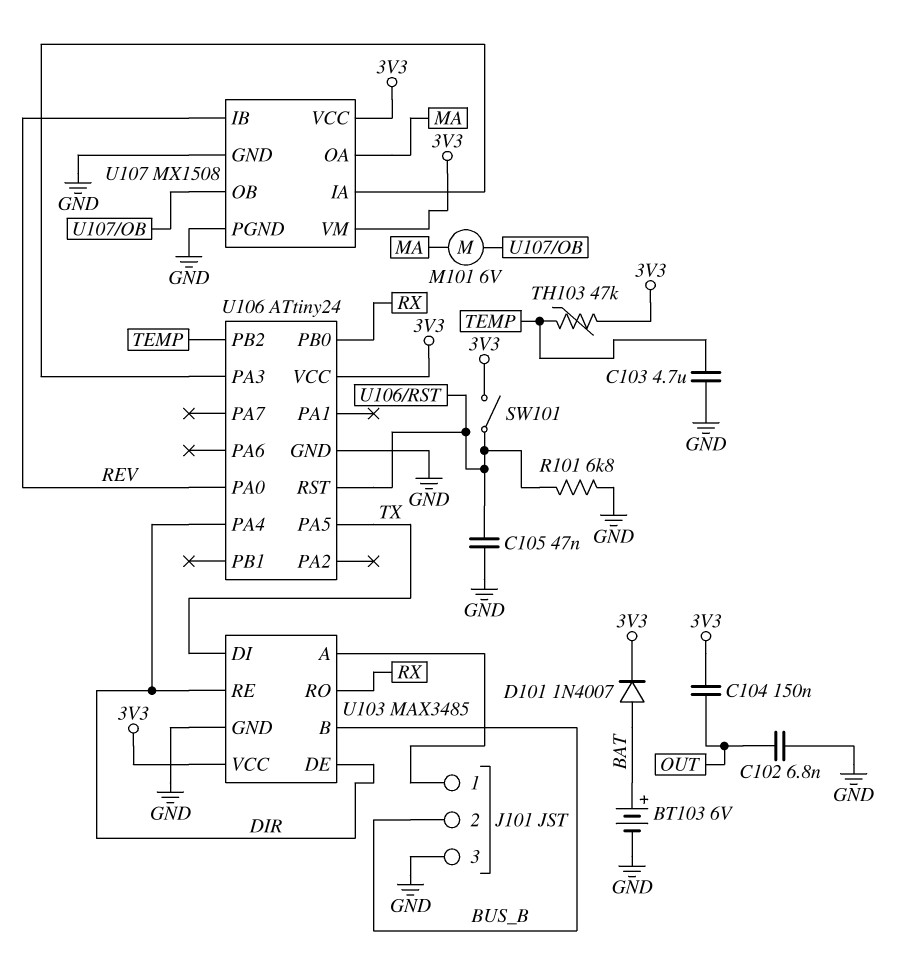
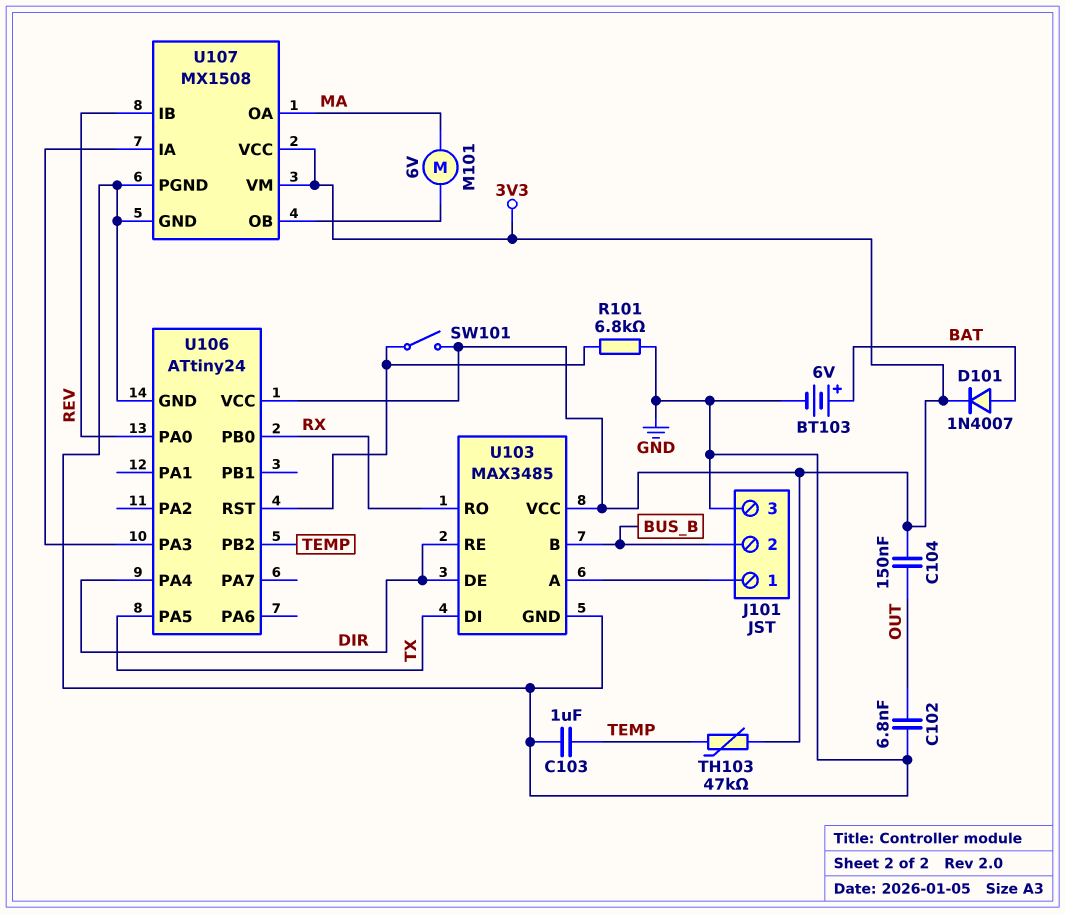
C103: 4.7uF (GND, TEMP) -> 1uF (GND, TEMP)
C105: 47nF (GND, U106/RST) -> none

